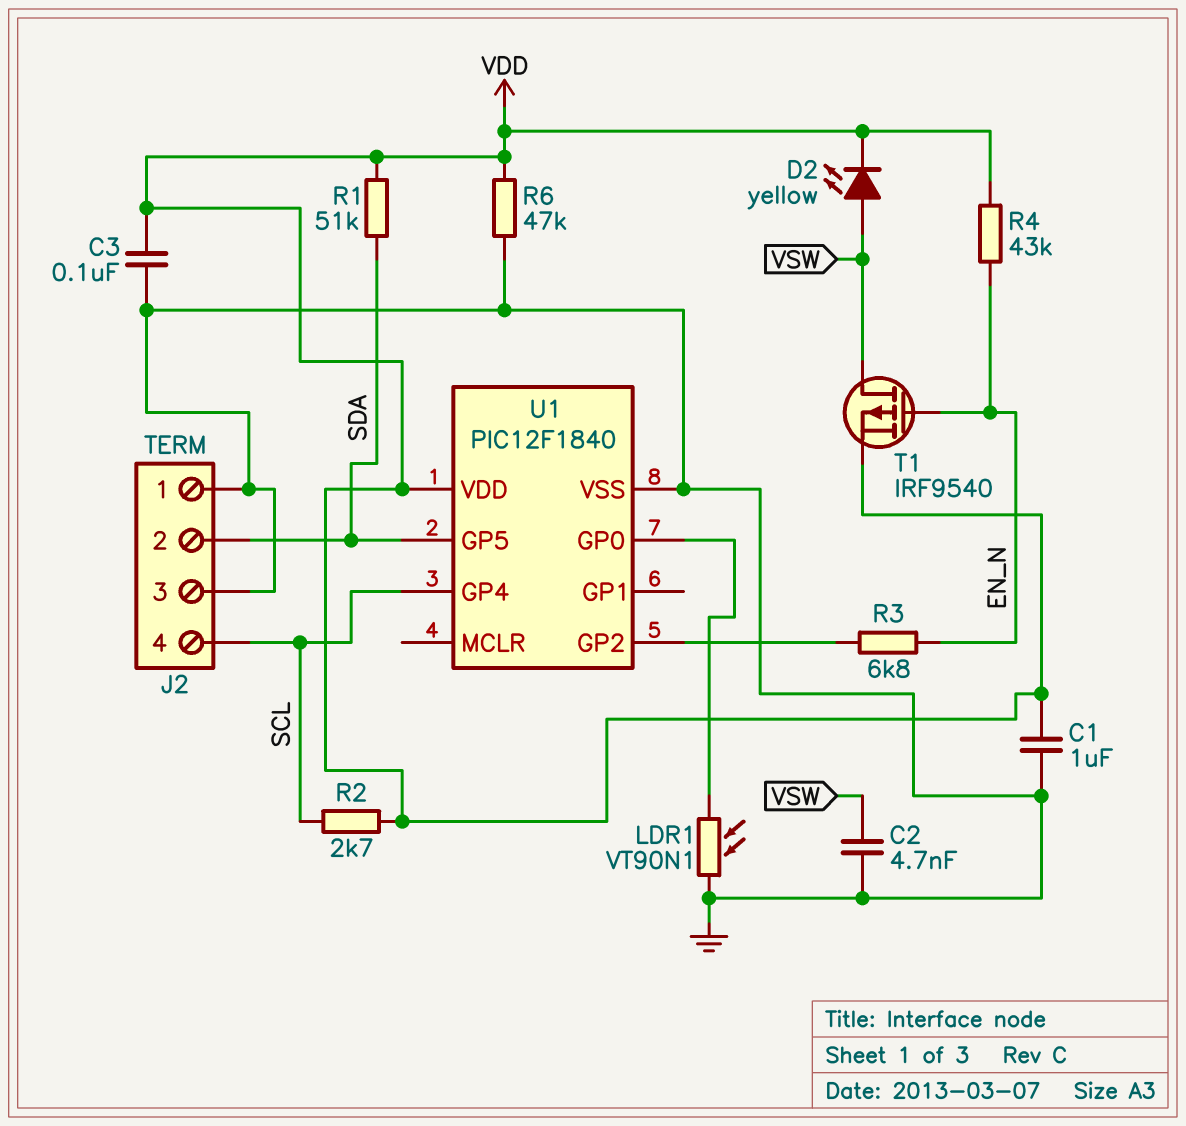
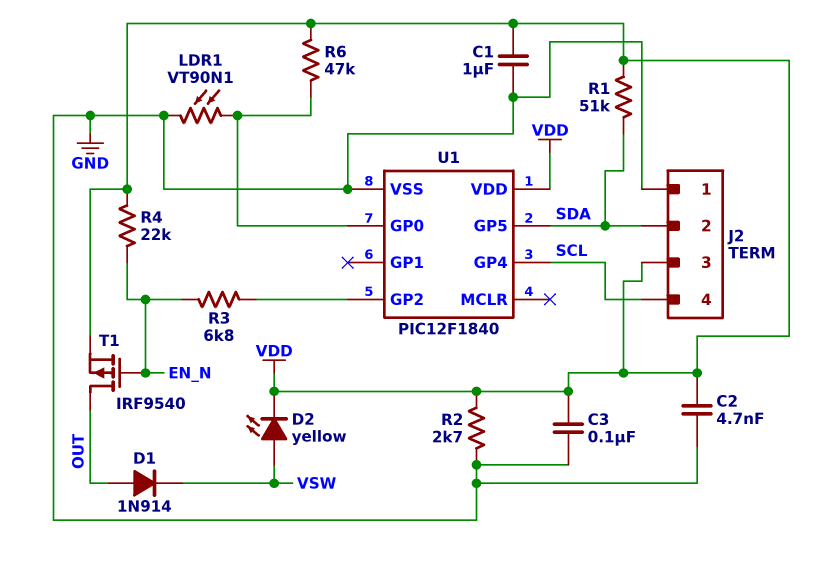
C2: 4.7nF (GND, VSW) -> 4.7nF (GND, VDD)
D1: none -> diode 1N914 (A OUT, K VSW)
J2 pin 3: GND -> VDD
R2: 2.7k (SCL, VDD) -> 2.7k (GND, VDD)
R4: 43k (EN_N, VDD) -> 22k (EN_N, VDD)
R6: 47k (GND, VDD) -> 47k (U1/GP0, VDD)
T1: PMOS IRF9540 (G EN_N, D VSW, S VDD) -> PMOS IRF9540 (G EN_N, D OUT, S VDD)

